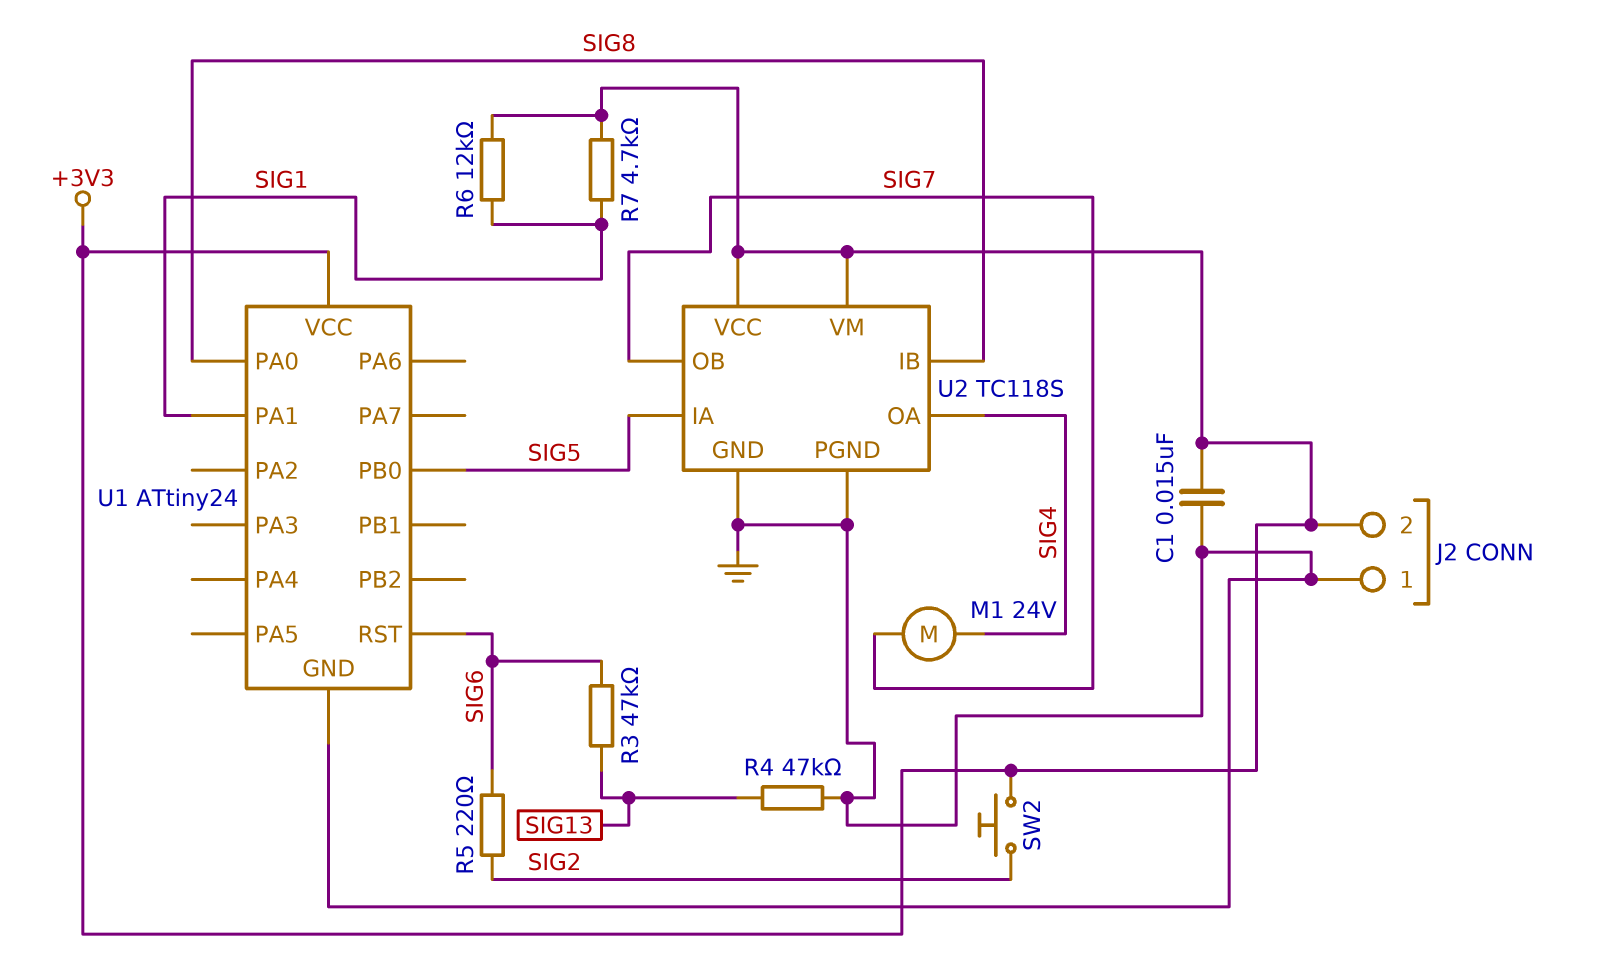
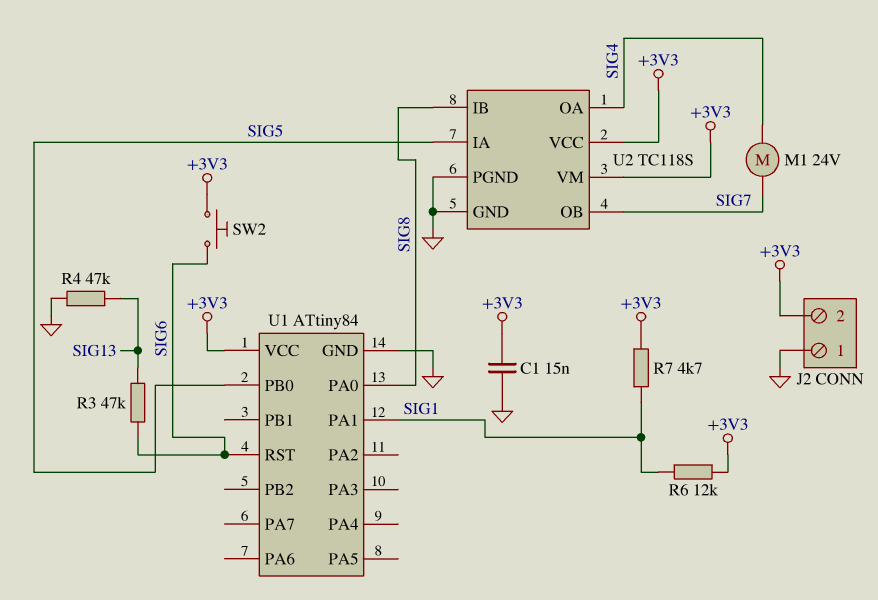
R5: 220 (SIG2, SIG6) -> none
SW2: button (+3V3, SIG2) -> button (+3V3, SIG6)
U1: ATtiny24 -> ATtiny84

